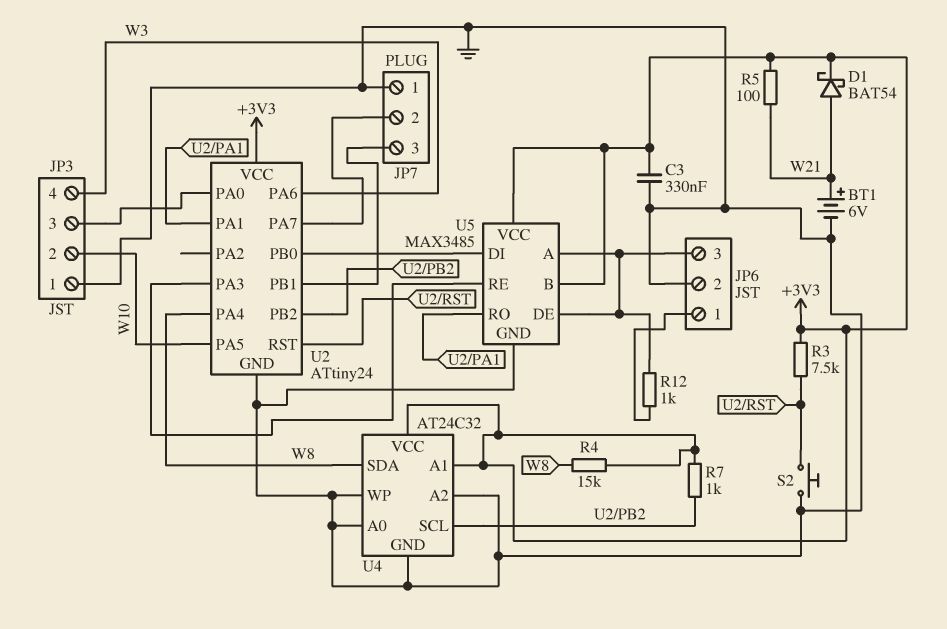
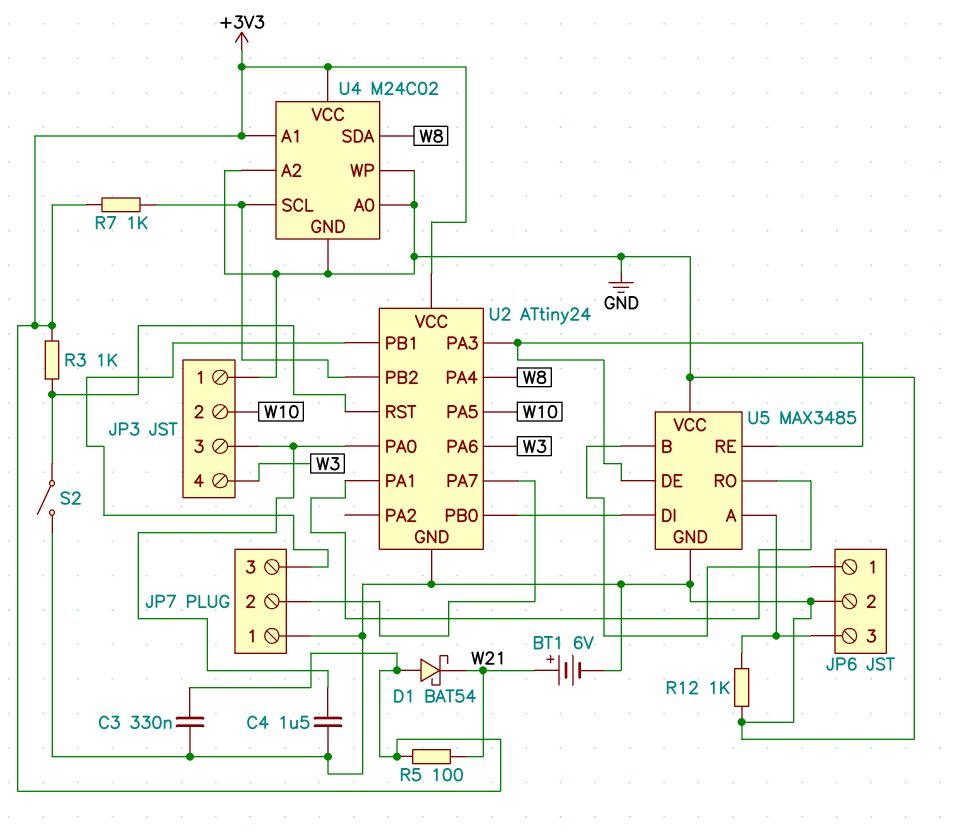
C4: none -> 1.5uF (GND, JP3/3)
D1: schottky BAT54 (A W21, K +3V3) -> schottky BAT54 (A +3V3, K W21)
R3: 7.5k (+3V3, U2/RST) -> 1k (+3V3, U2/RST)
R4: 15k (+3V3, W8) -> none
R12: 1k (JP6/1, JP6/3) -> 1k (GND, JP6/3)
S2: button (GND, U2/RST) -> switch (GND, U2/RST)
U4: AT24C32 -> M24C02
U5 pin B: +3V3 -> JP6/1
U5 pin DE: JP6/3 -> U2/PA3
U5 pin VCC: +3V3 -> GND

